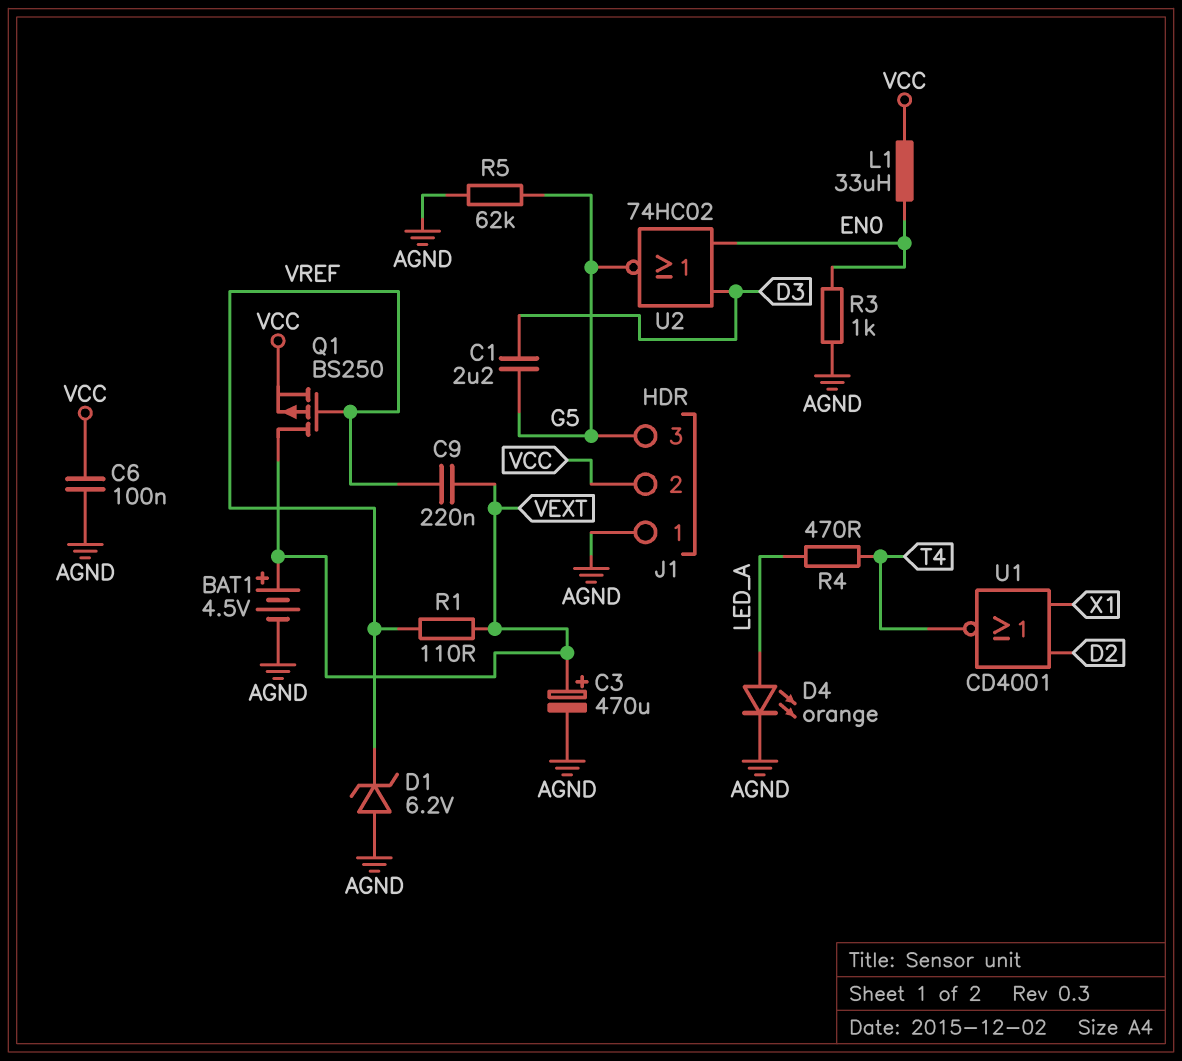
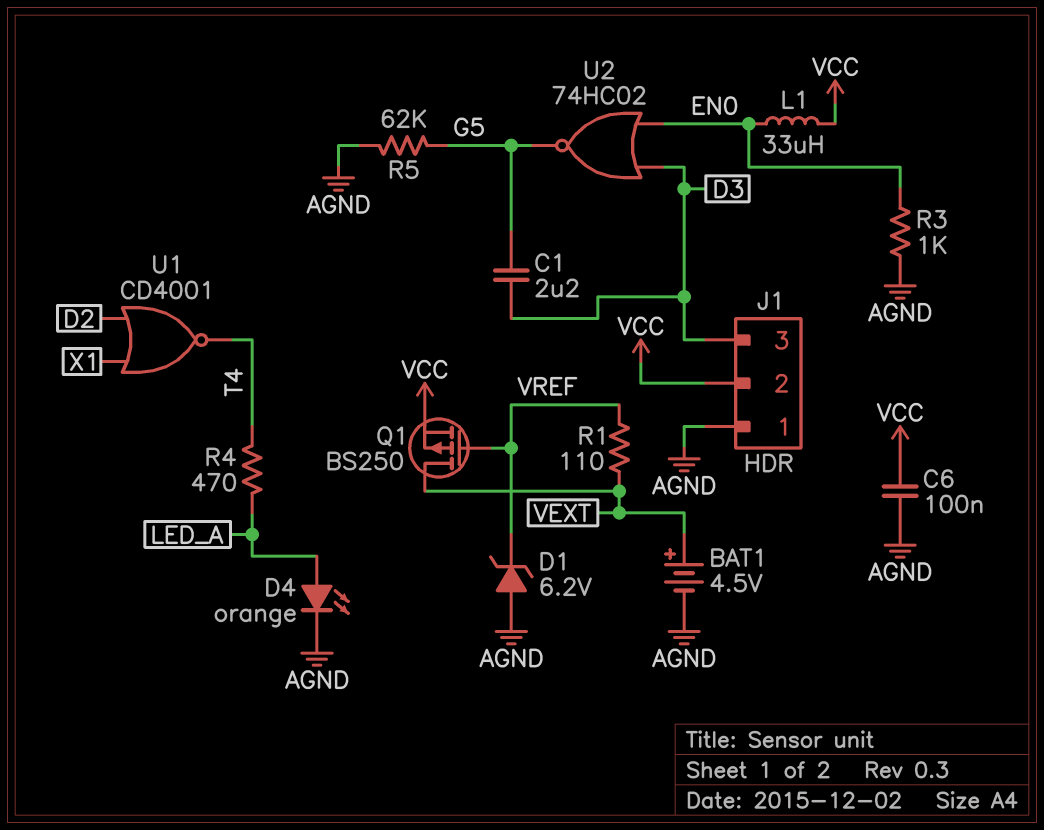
C3: 470uF (plus VEXT, minus AGND) -> none
C9: 220nF (VEXT, VREF) -> none
J1 pin 3: G5 -> D3

